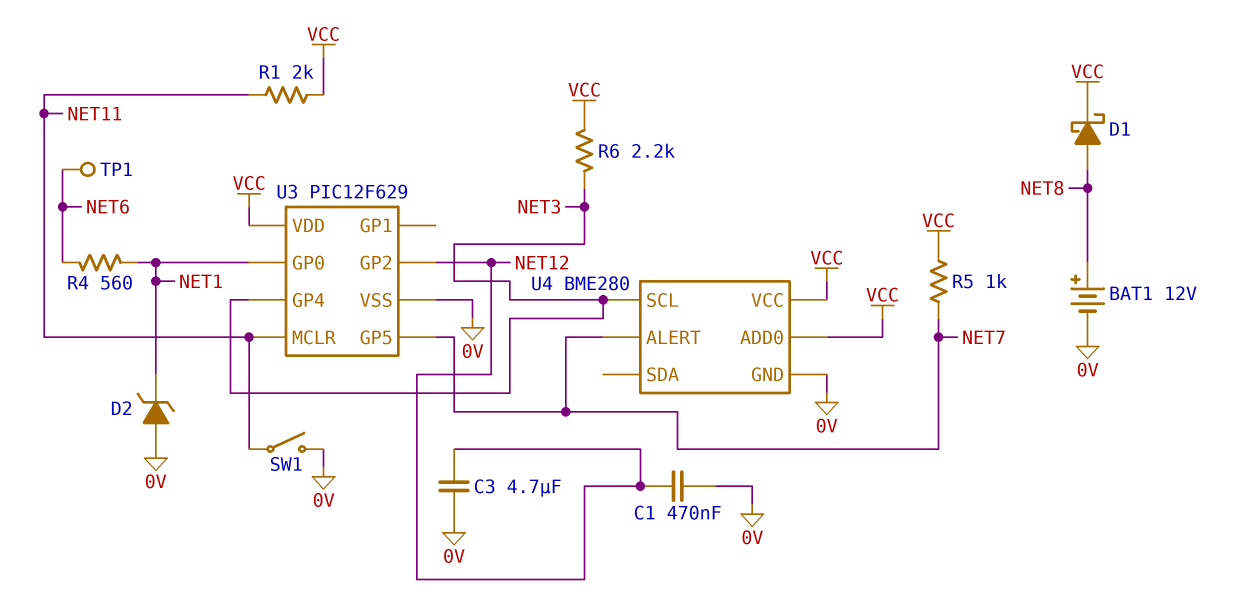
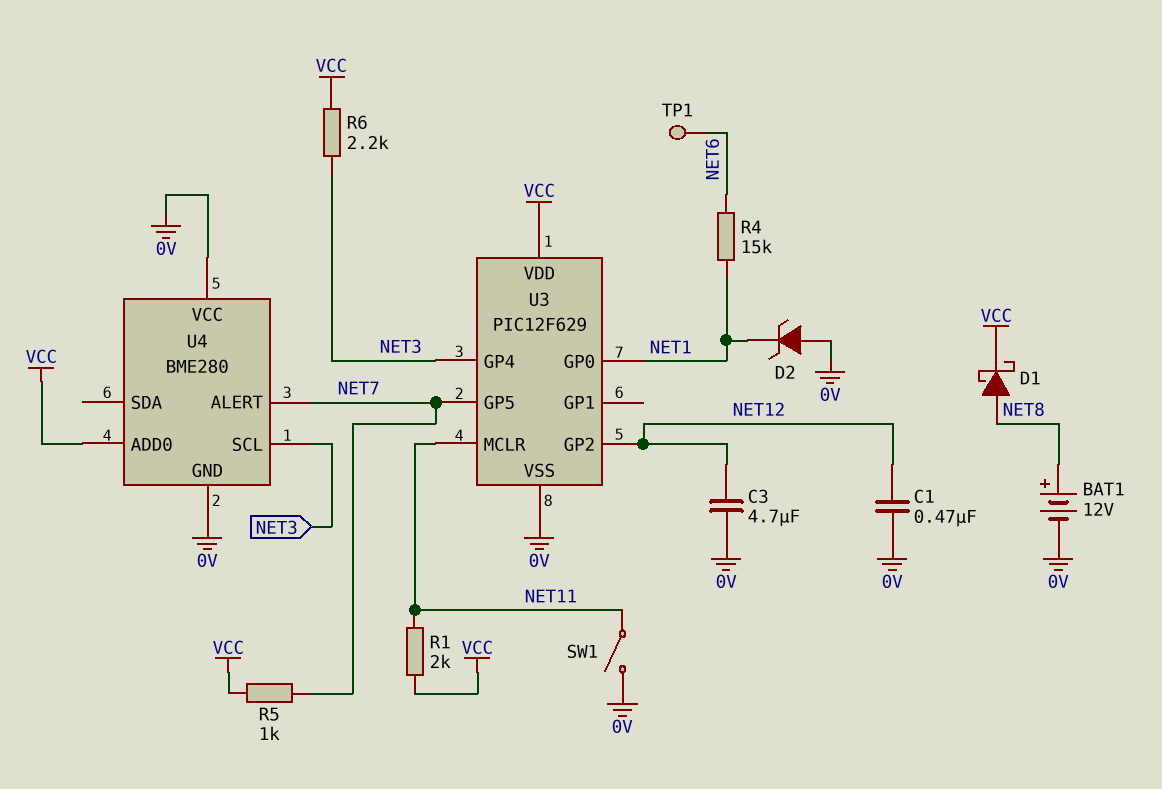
R4: 560 (NET1, NET6) -> 15k (NET1, NET6)
U4 pin VCC: VCC -> 0V

